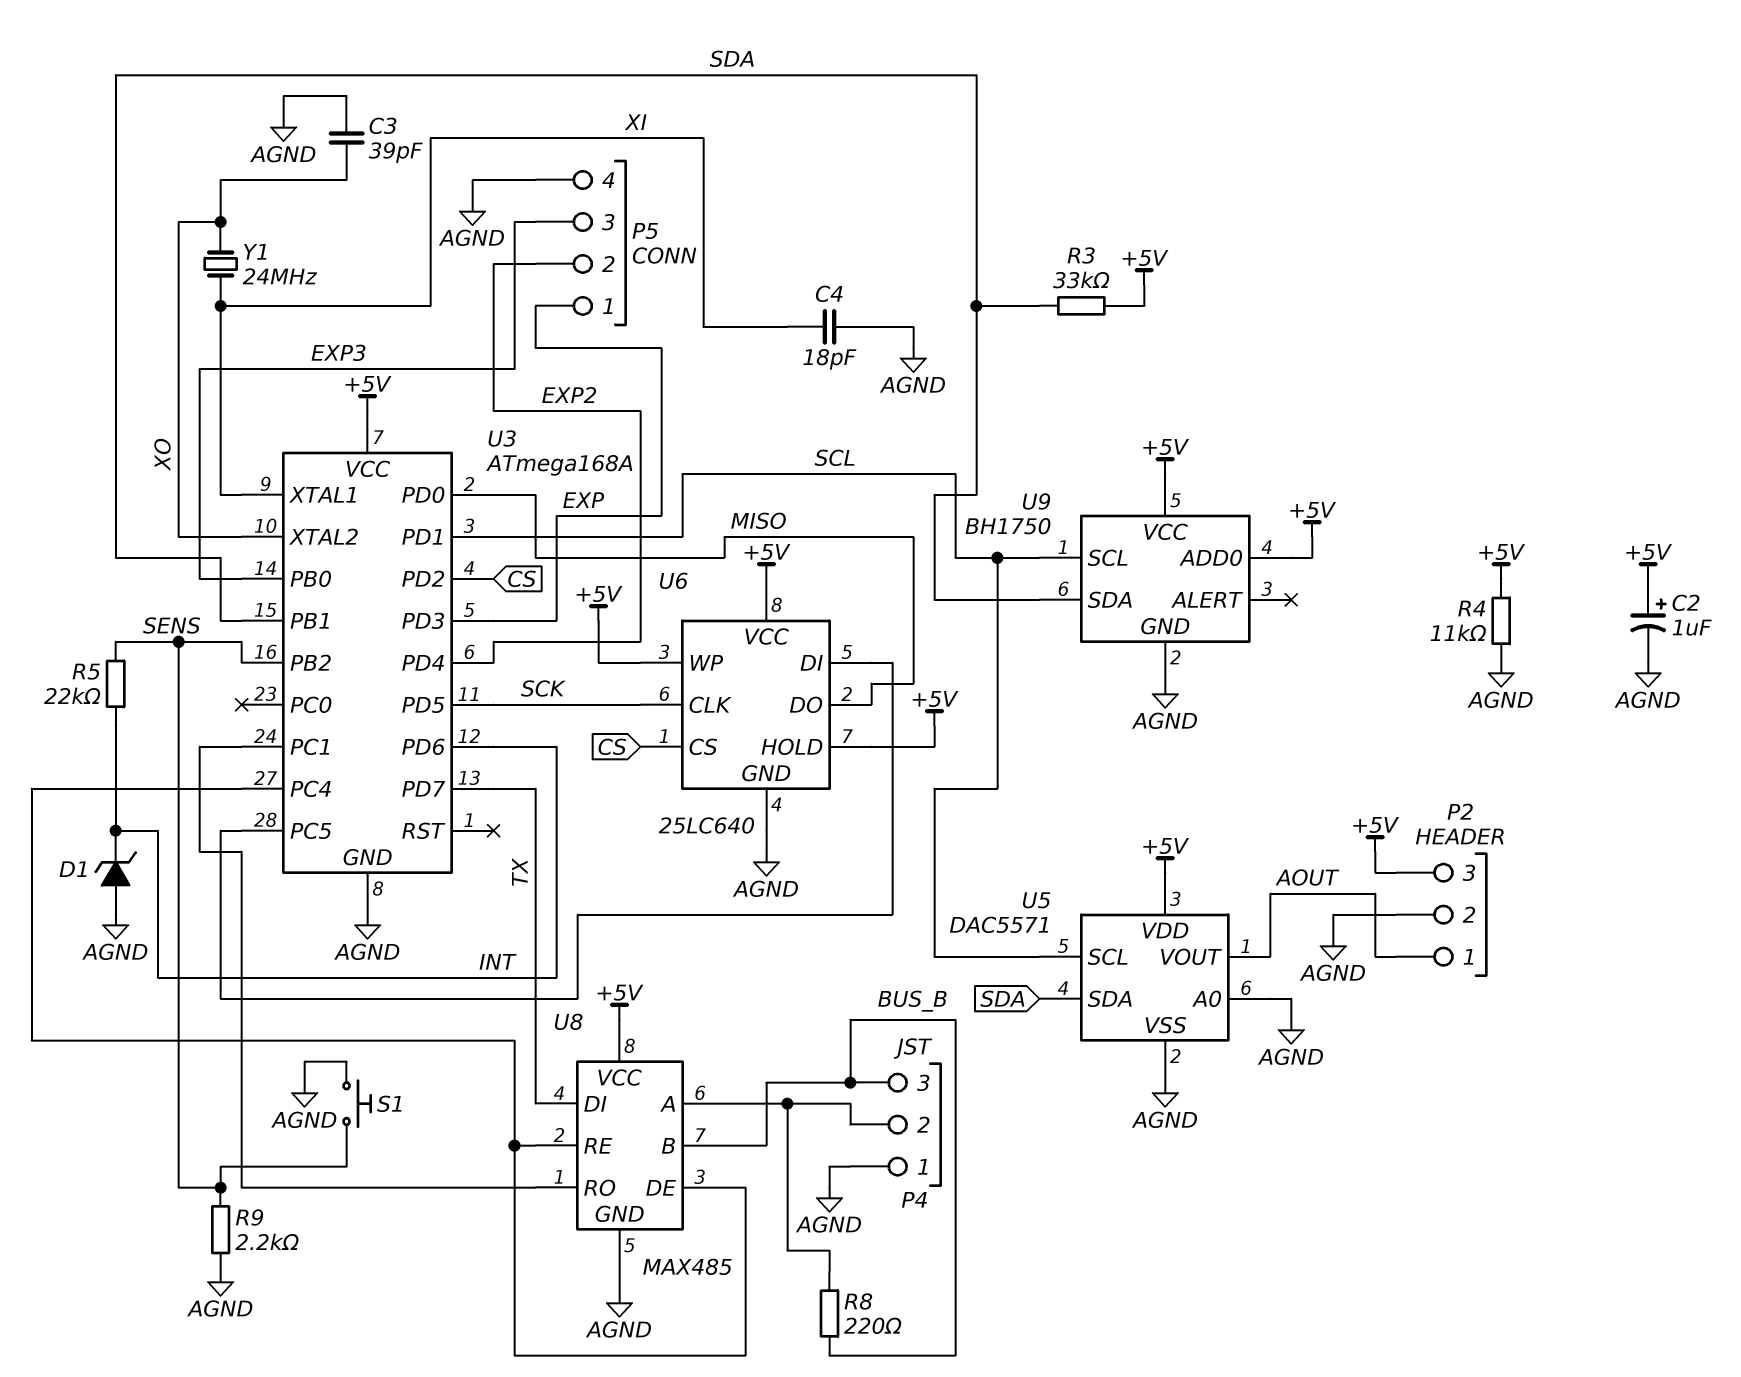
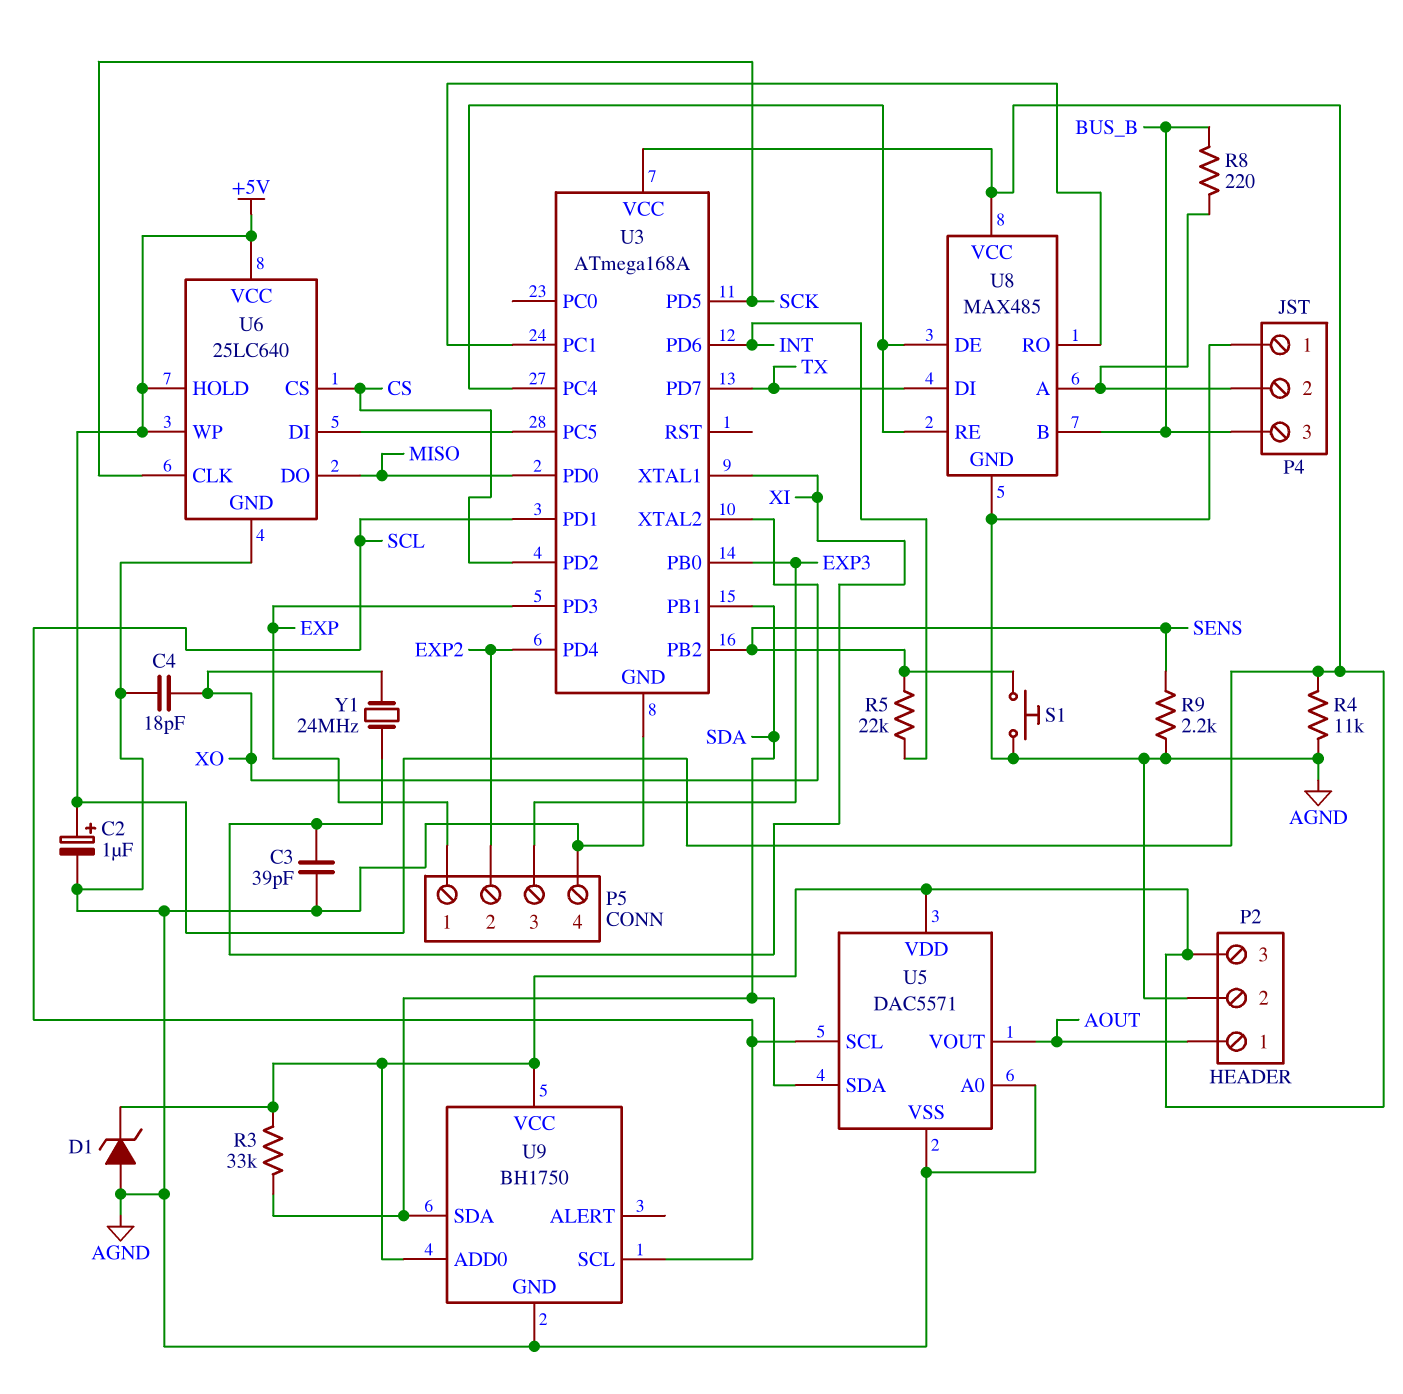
C3: 39pF (AGND, XO) -> 39pF (AGND, XI)
C4: 18pF (AGND, XI) -> 18pF (AGND, XO)
D1: zener (A AGND, K INT) -> zener (A AGND, K +5V)

